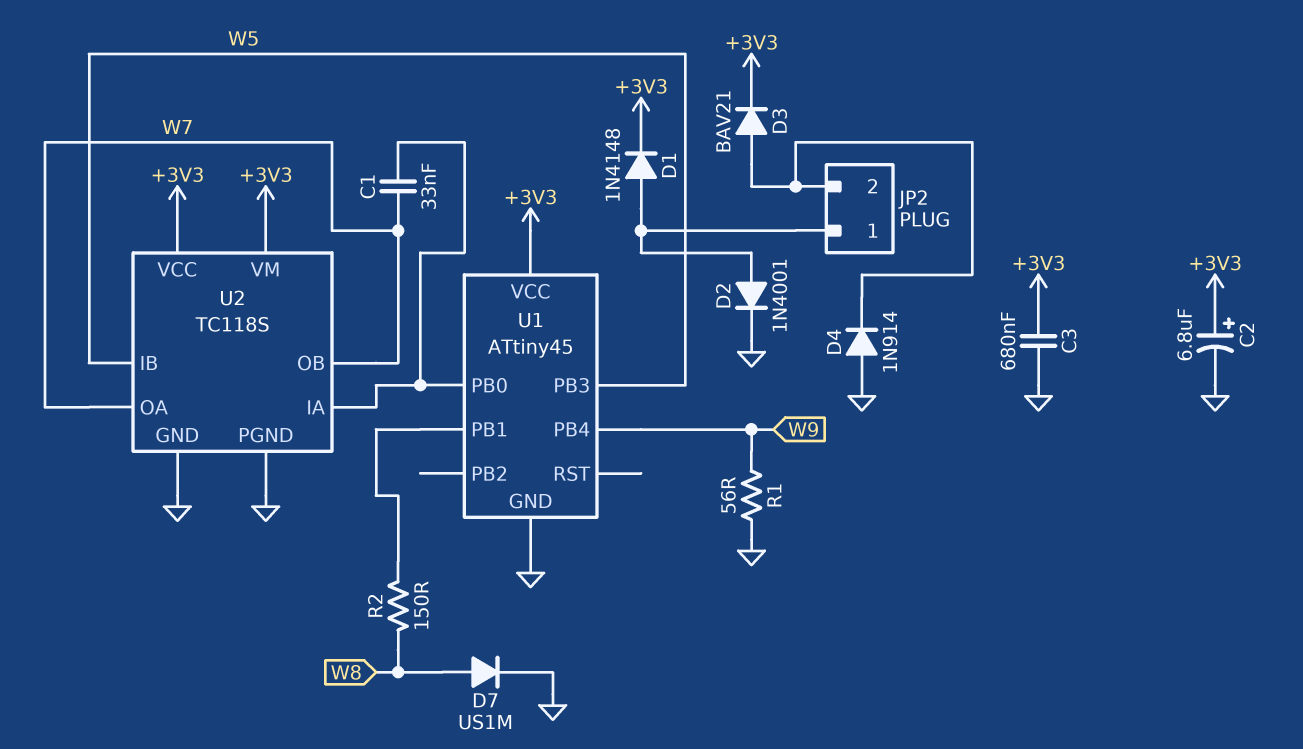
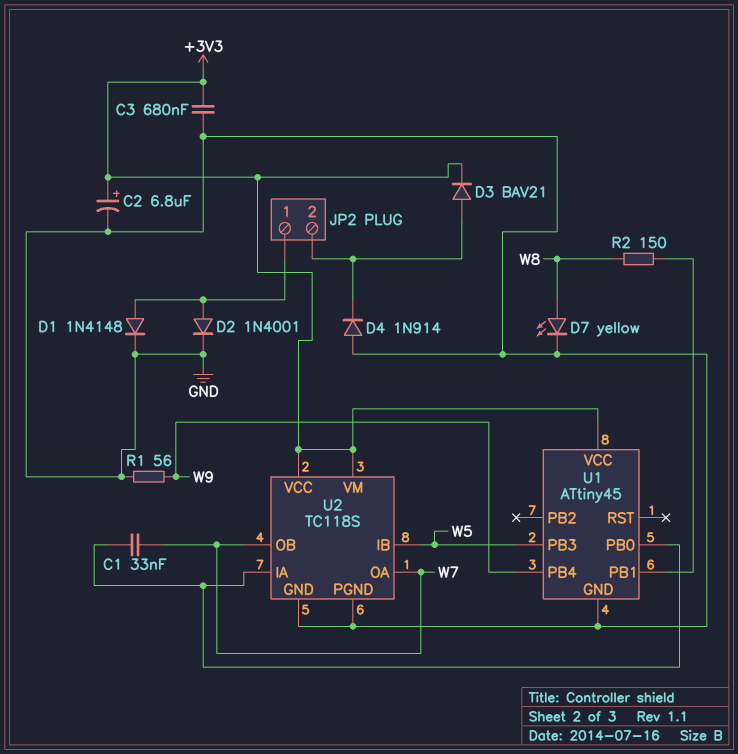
D1: diode 1N4148 (A JP2/1, K +3V3) -> diode 1N4148 (A JP2/1, K GND)
D7: diode US1M (A W8, K GND) -> LED yellow (A W8, K GND)

